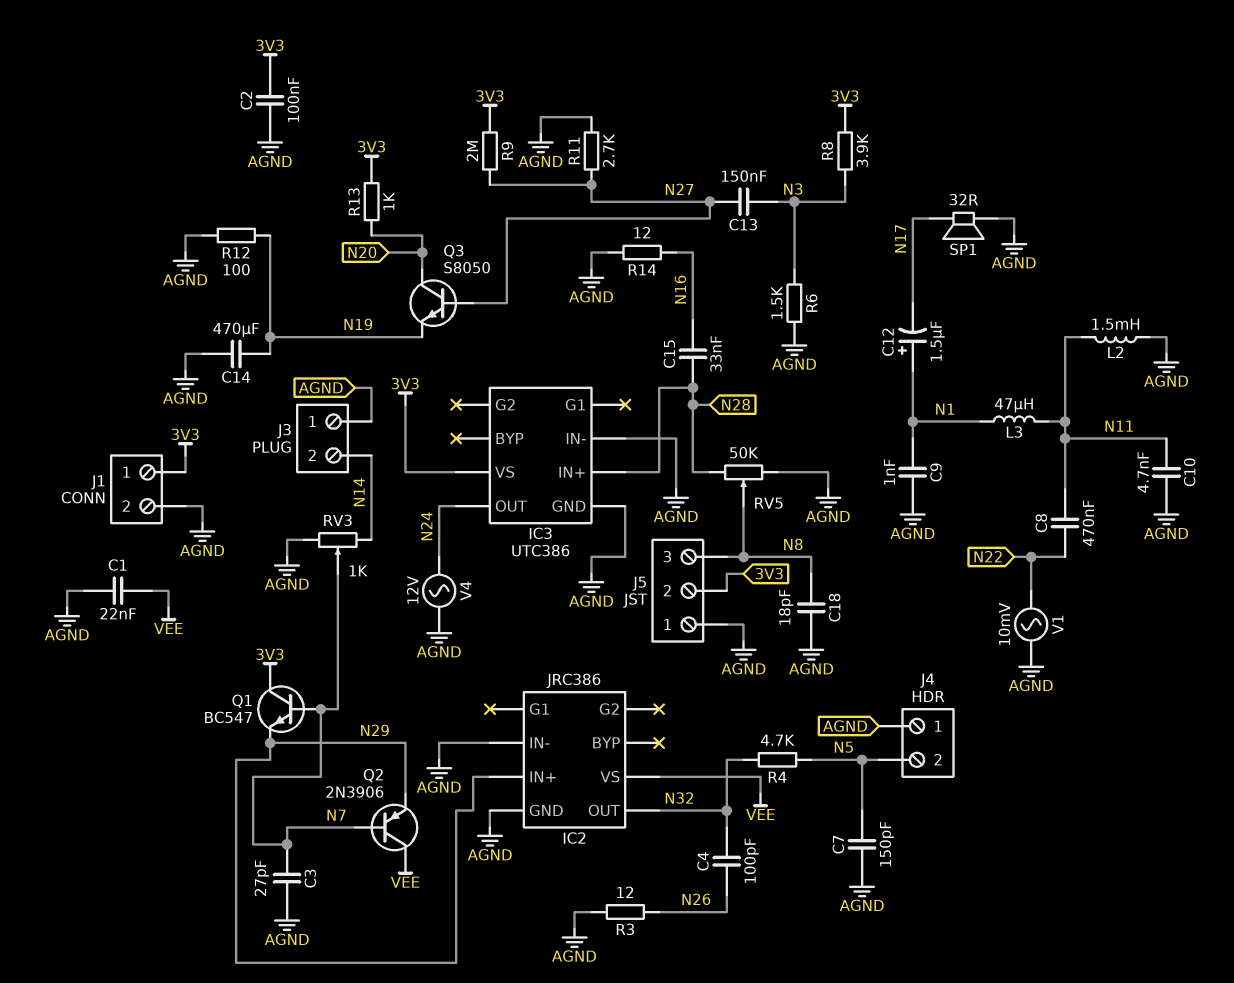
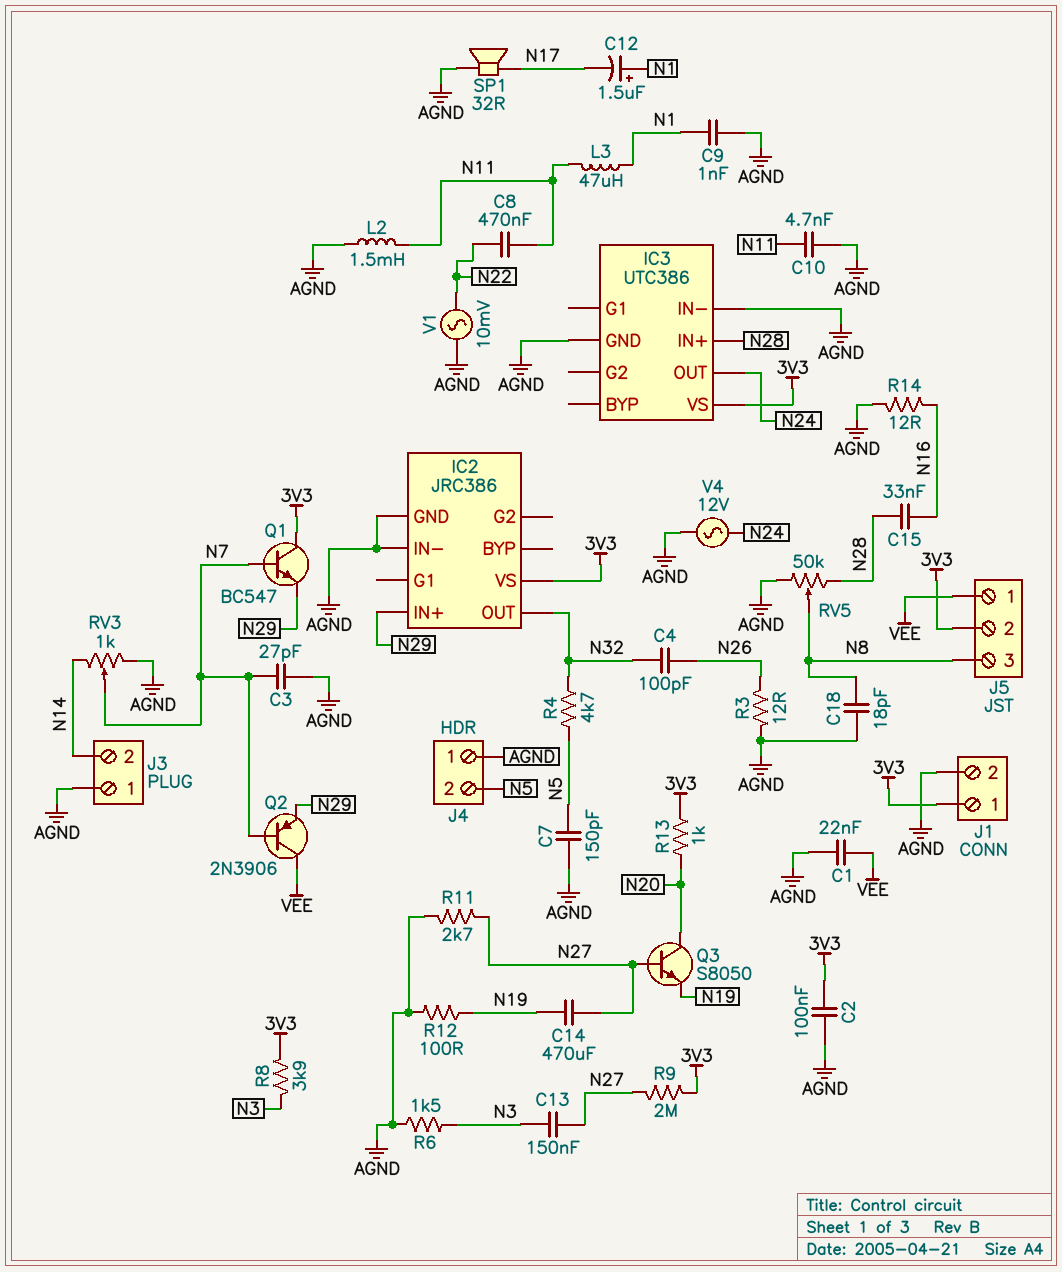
C14: 470uF (AGND, N19) -> 470uF (N19, N27)
IC2 pin VS: VEE -> 3V3
J5 pin 1: AGND -> VEE

